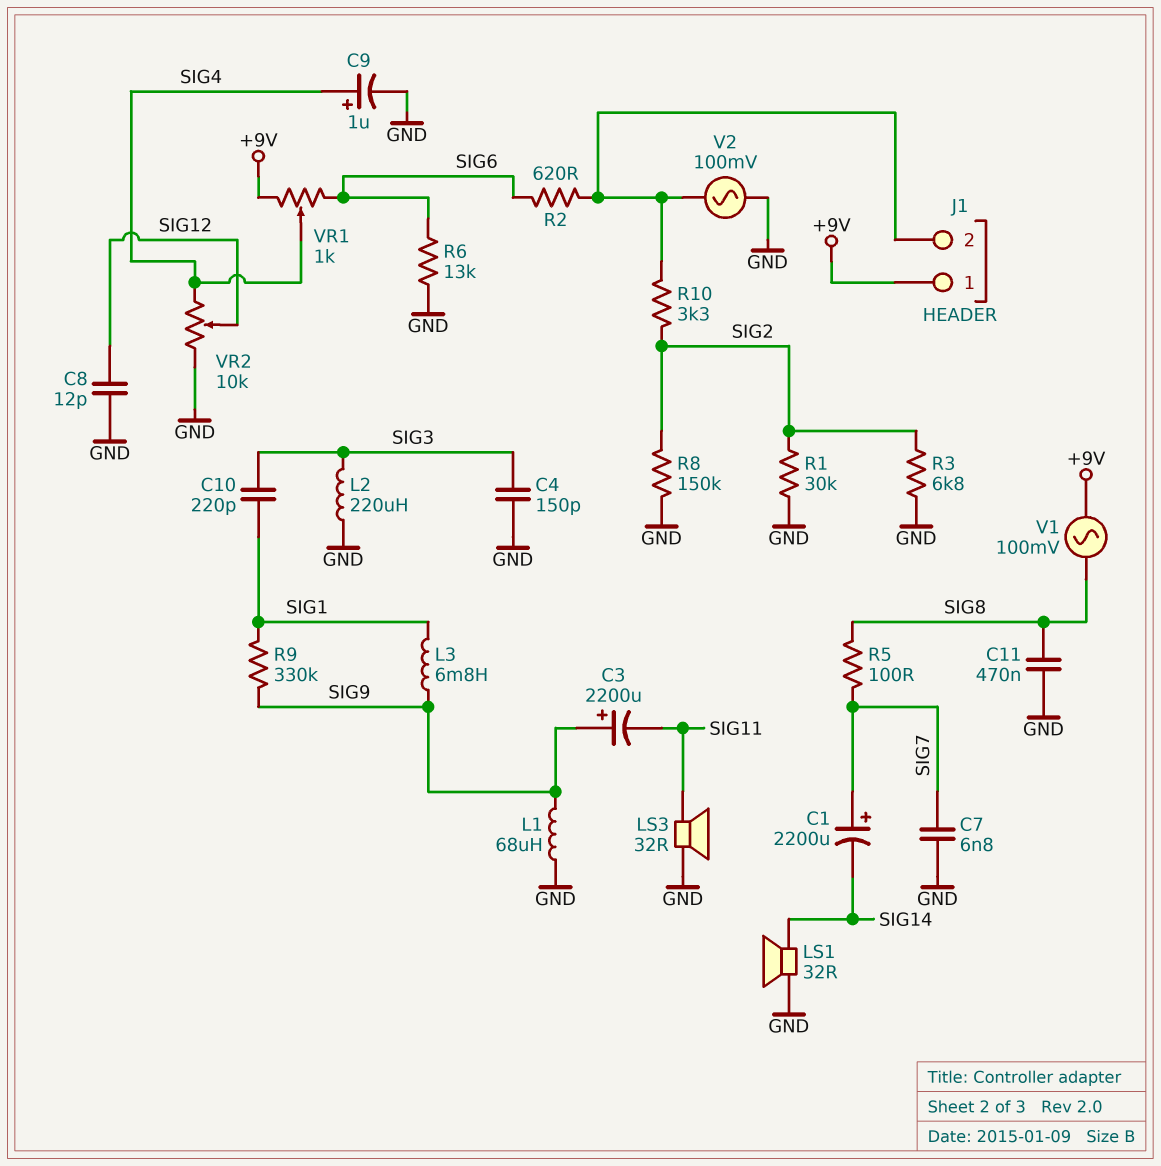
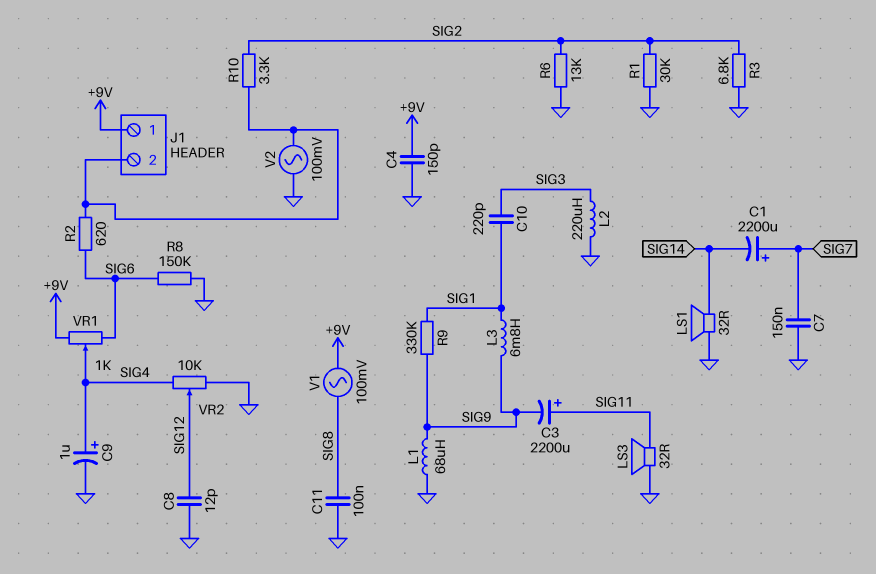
C3: 2200uF (plus SIG9, minus SIG11) -> 2200uF (plus SIG11, minus SIG9)
C4: 150pF (GND, SIG3) -> 150pF (+9V, GND)
C7: 6.8nF (GND, SIG7) -> 150nF (GND, SIG7)
C11: 470nF (GND, SIG8) -> 100nF (GND, SIG8)
R5: 100 (SIG7, SIG8) -> none
R6: 13k (GND, SIG6) -> 13k (GND, SIG2)
R8: 150k (GND, SIG2) -> 150k (GND, SIG6)

